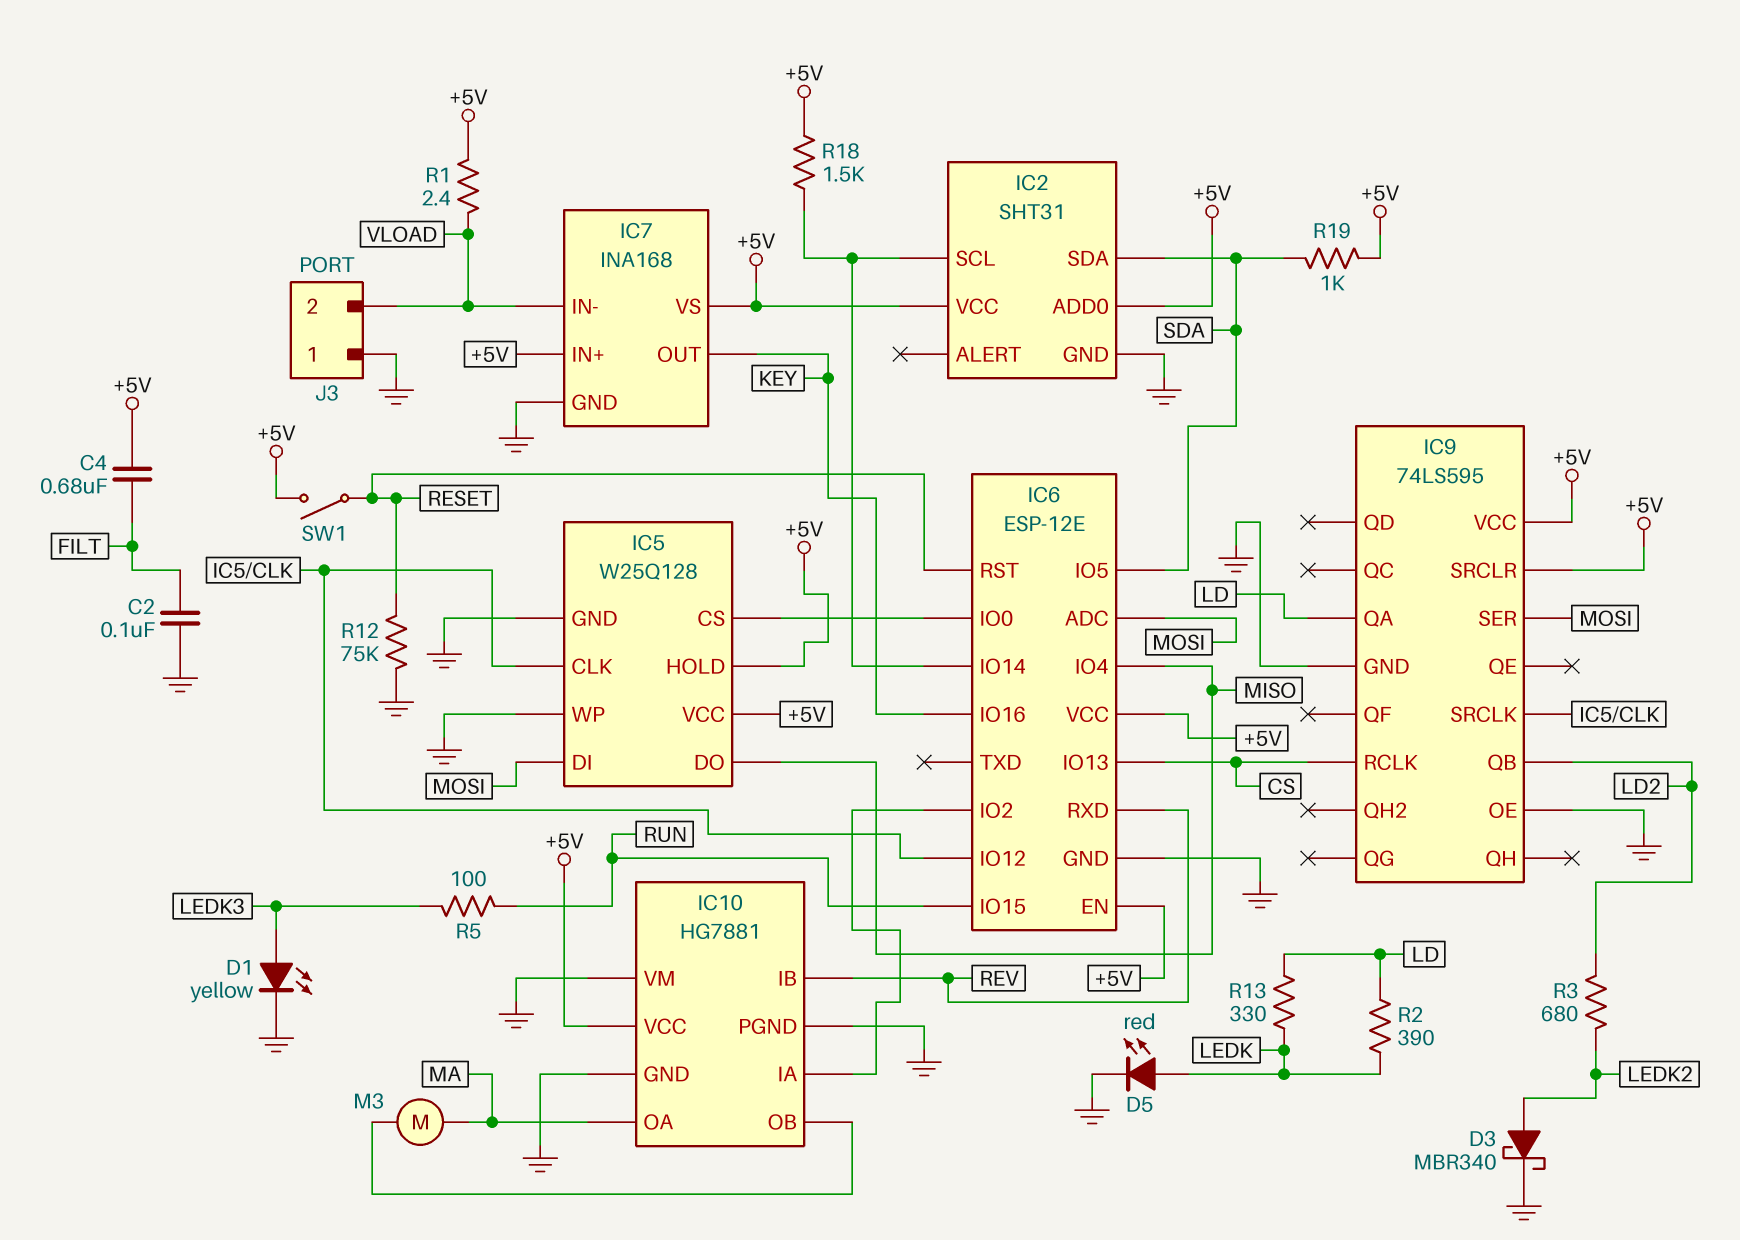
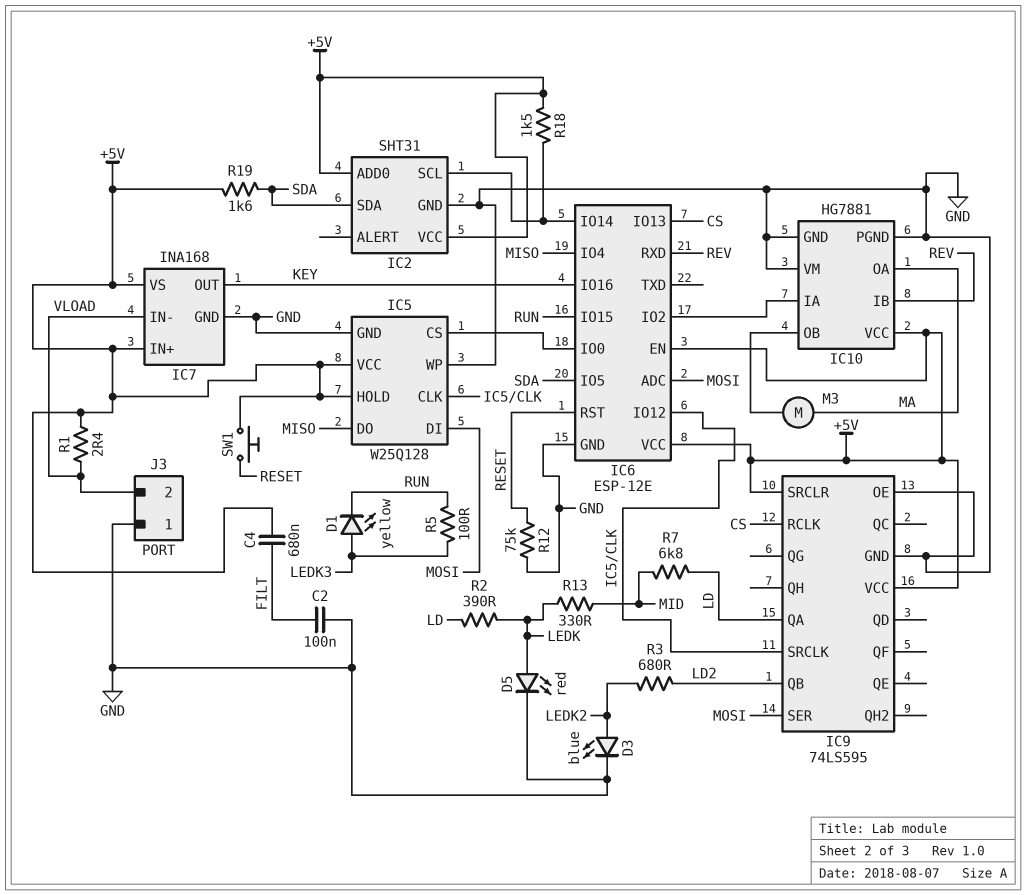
D1: LED yellow (A LEDK3, K GND) -> LED yellow (A LEDK3, K RUN)
D3: schottky MBR340 (A LEDK2, K GND) -> LED blue (A LEDK2, K GND)
R7: none -> 6.8k (LD, MID)
R13: 330 (LD, LEDK) -> 330 (LEDK, MID)
R19: 1k (+5V, SDA) -> 1.6k (+5V, SDA)
SW1: switch (+5V, RESET) -> button (+5V, RESET)

